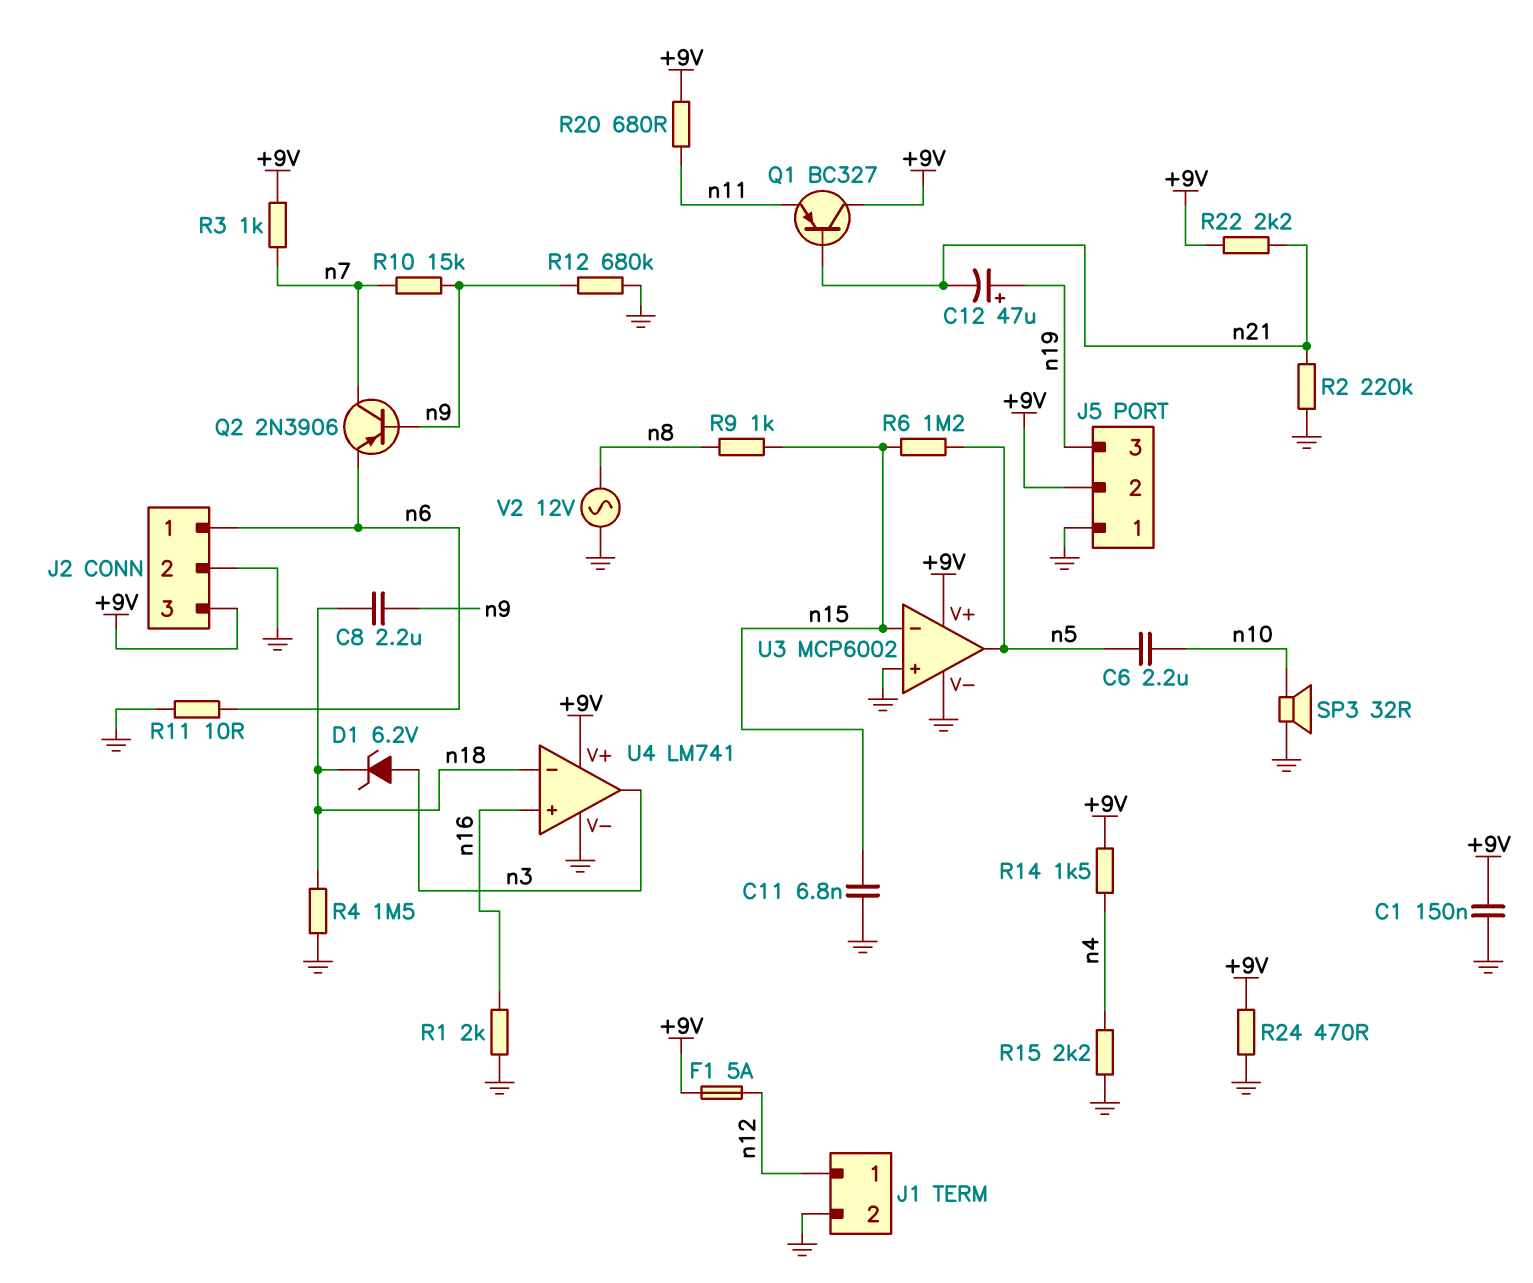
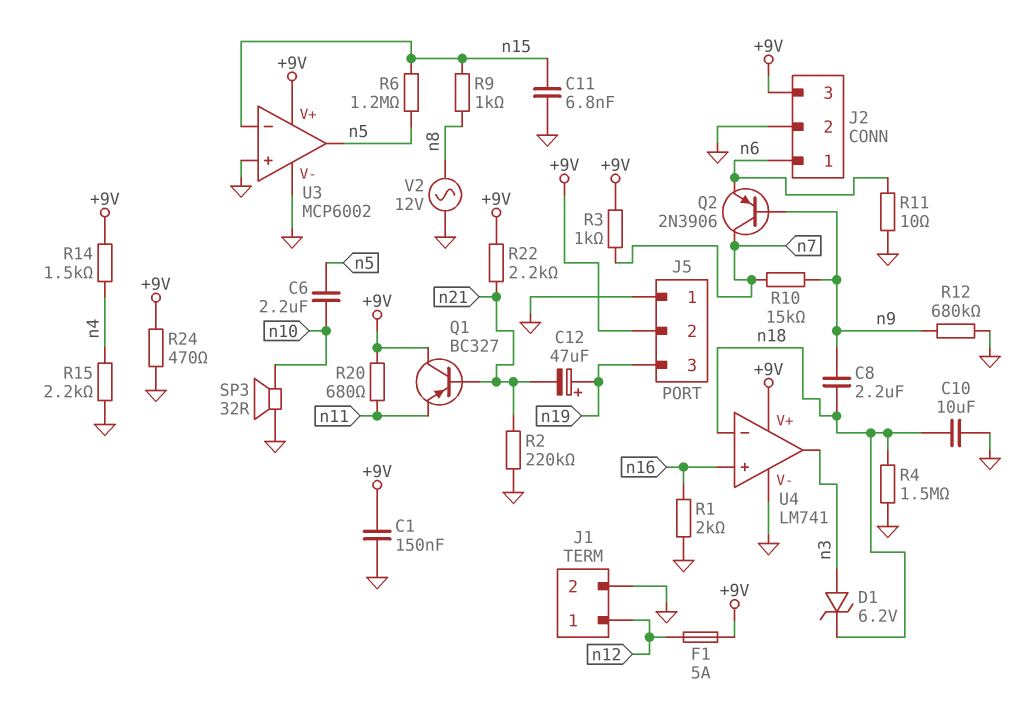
C10: none -> 10uF (GND, n18)

